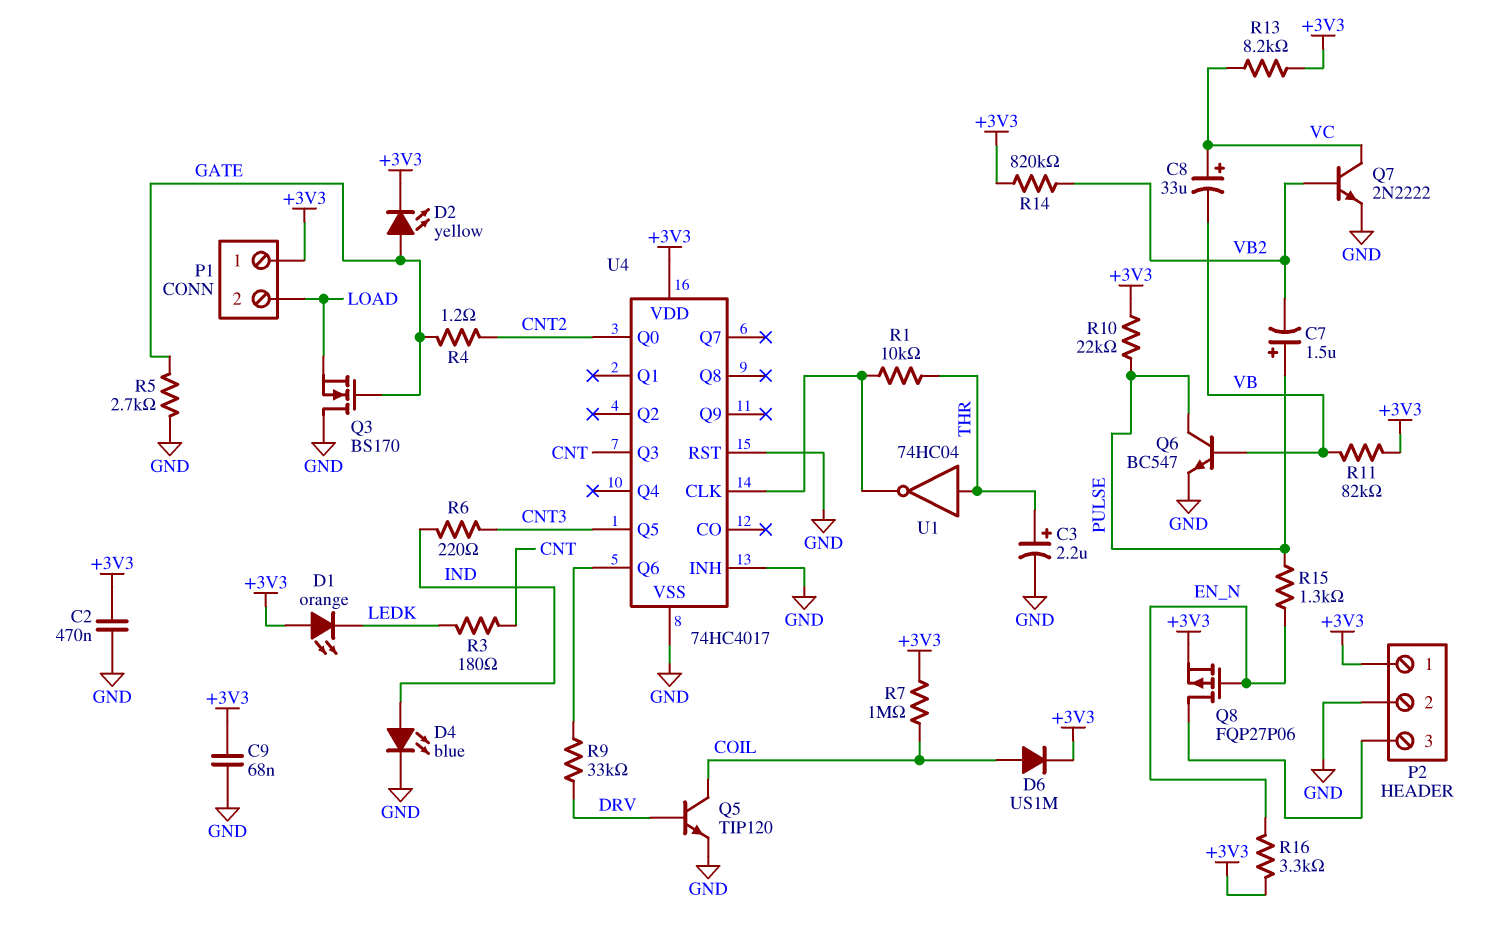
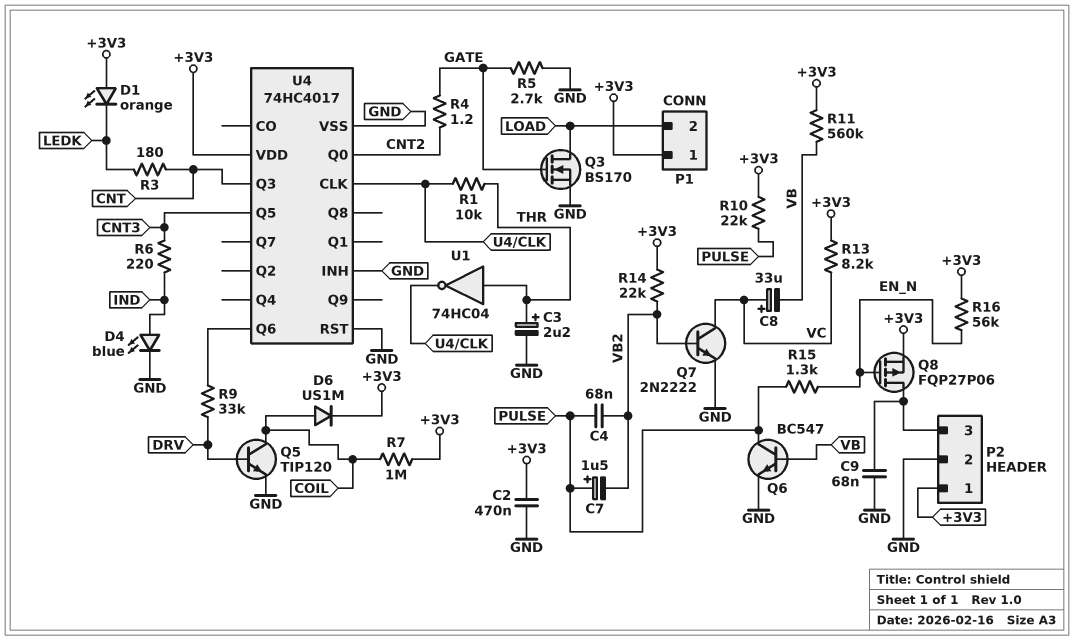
C4: none -> 68nF (PULSE, VB2)
C9: 68nF (+3V3, GND) -> 68nF (GND, P2/3)
D2: LED yellow (A GATE, K +3V3) -> none
Q3: NMOS BS170 (G GATE, D GND, S LOAD) -> NMOS BS170 (G GATE, D LOAD, S GND)
R11: 82k (+3V3, VB) -> 560k (+3V3, VB)
R14: 820k (+3V3, VB2) -> 22k (+3V3, VB2)
R16: 3.3k (+3V3, EN_N) -> 56k (+3V3, EN_N)

